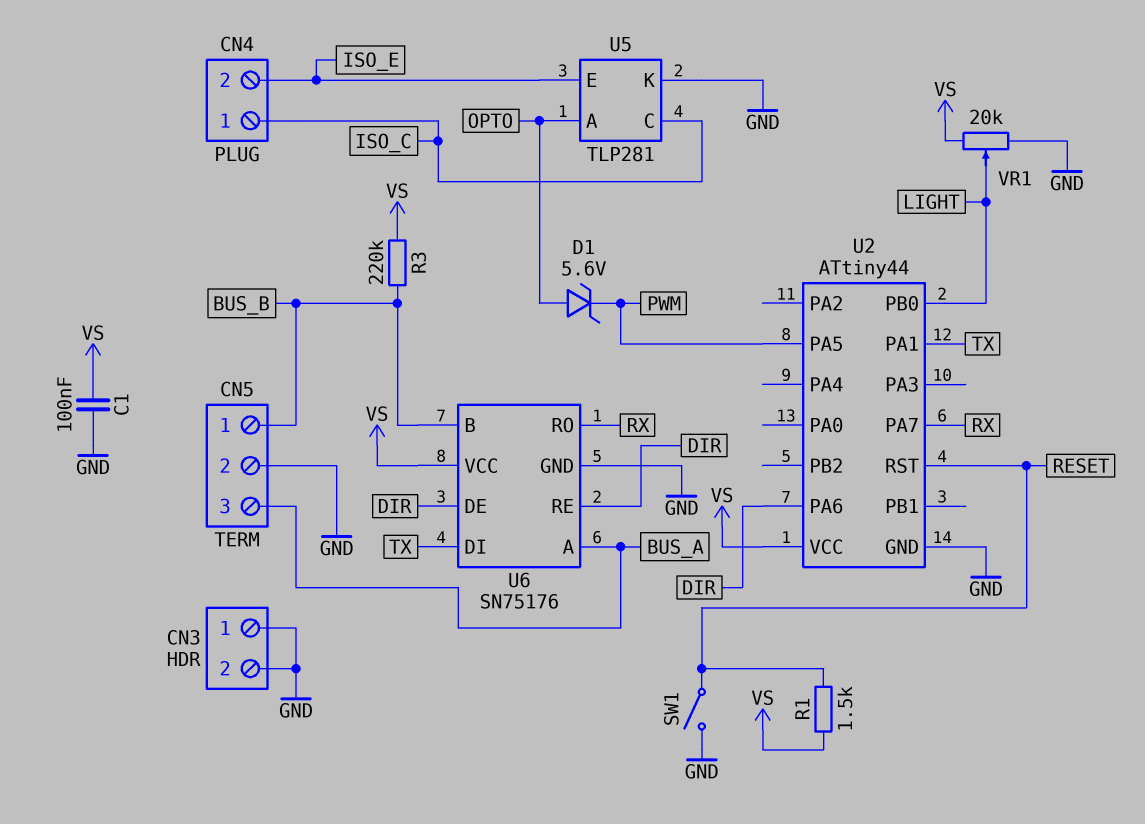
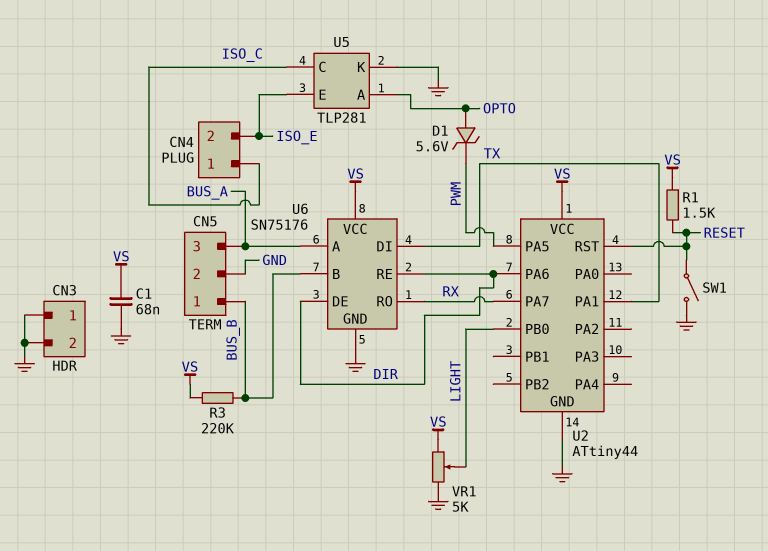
C1: 100nF (GND, VS) -> 68nF (GND, VS)
VR1: 20k (GND, VS, wiper LIGHT) -> 5k (GND, VS, wiper LIGHT)

